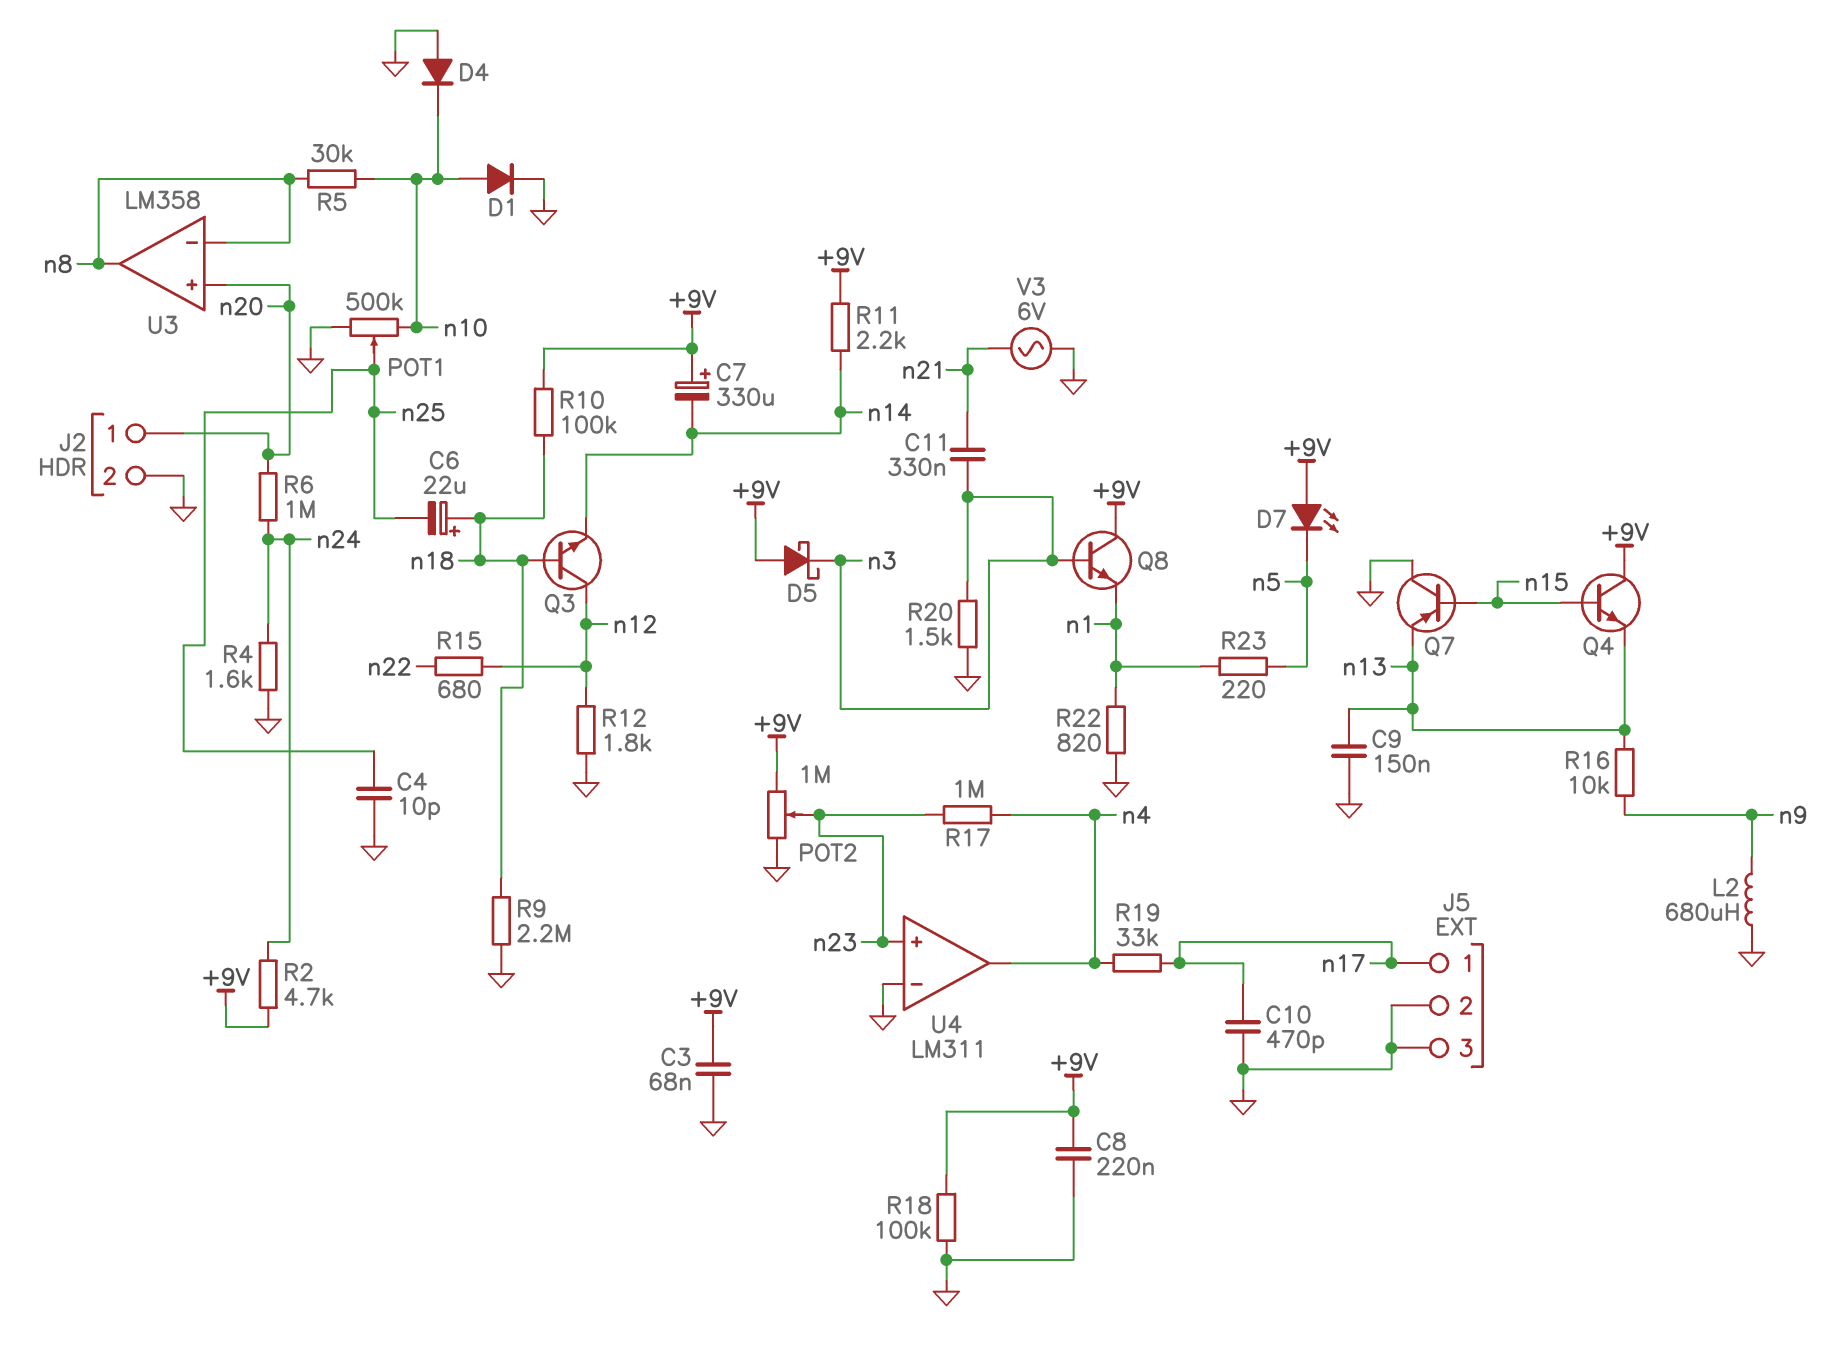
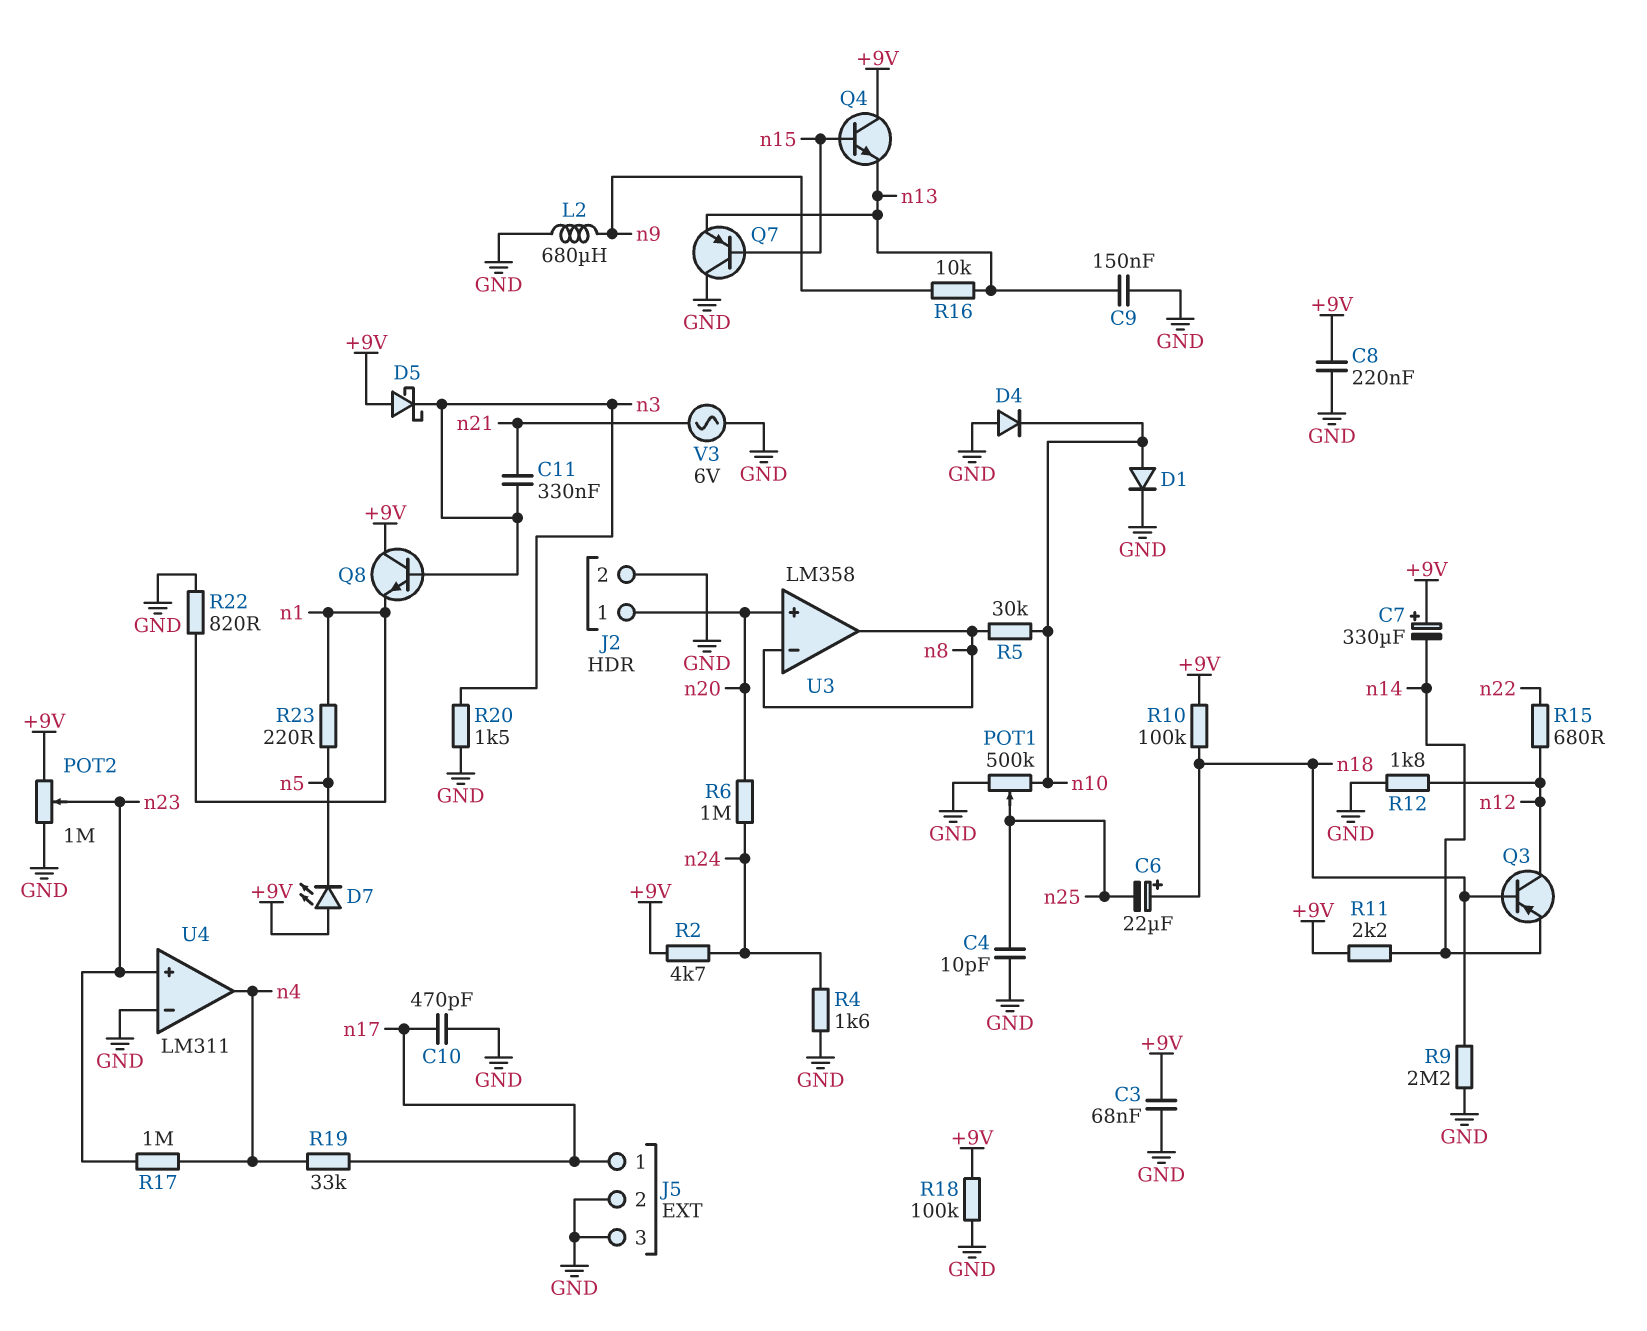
Q3: NPN (B n18, C n12, E n14) -> PNP (B n18, C n12, E n14)

